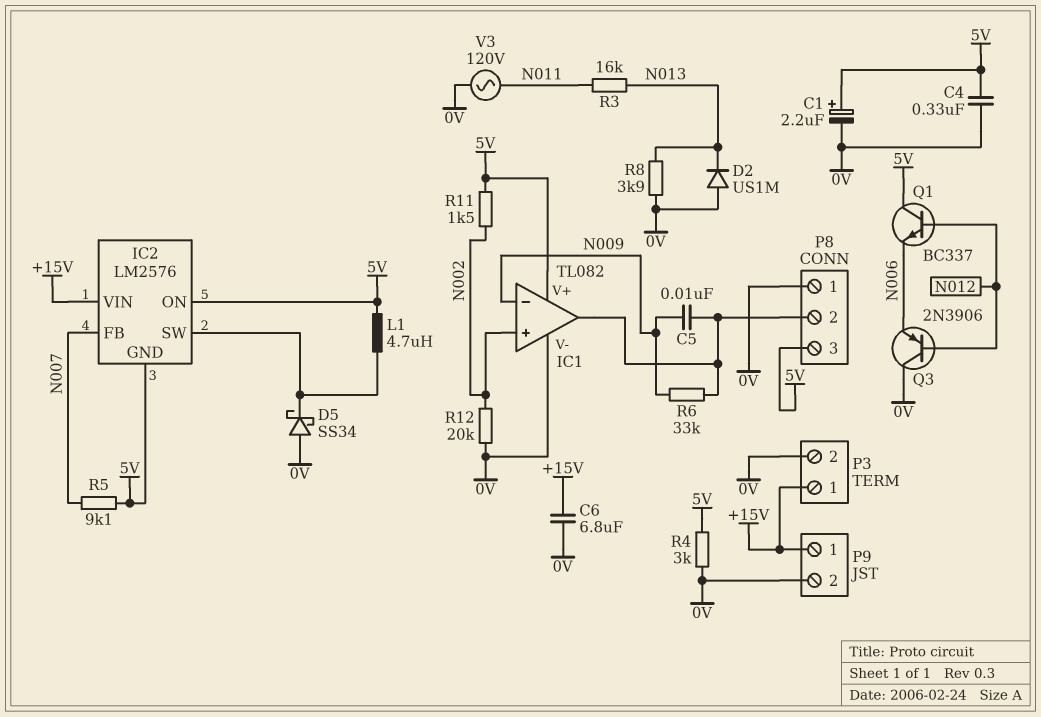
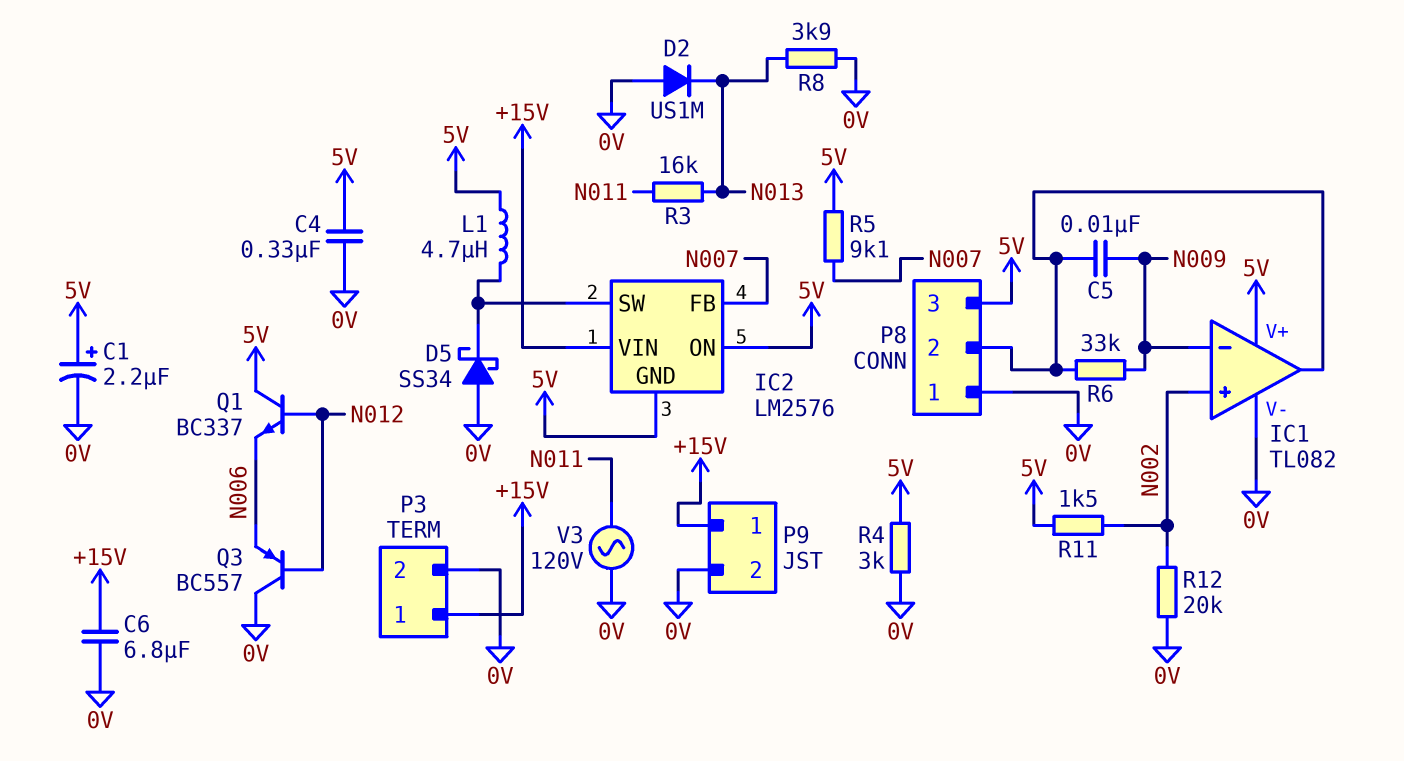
Q3: PNP 2N3906 (B N012, C 0V, E N006) -> PNP BC557 (B N012, C 0V, E N006)

